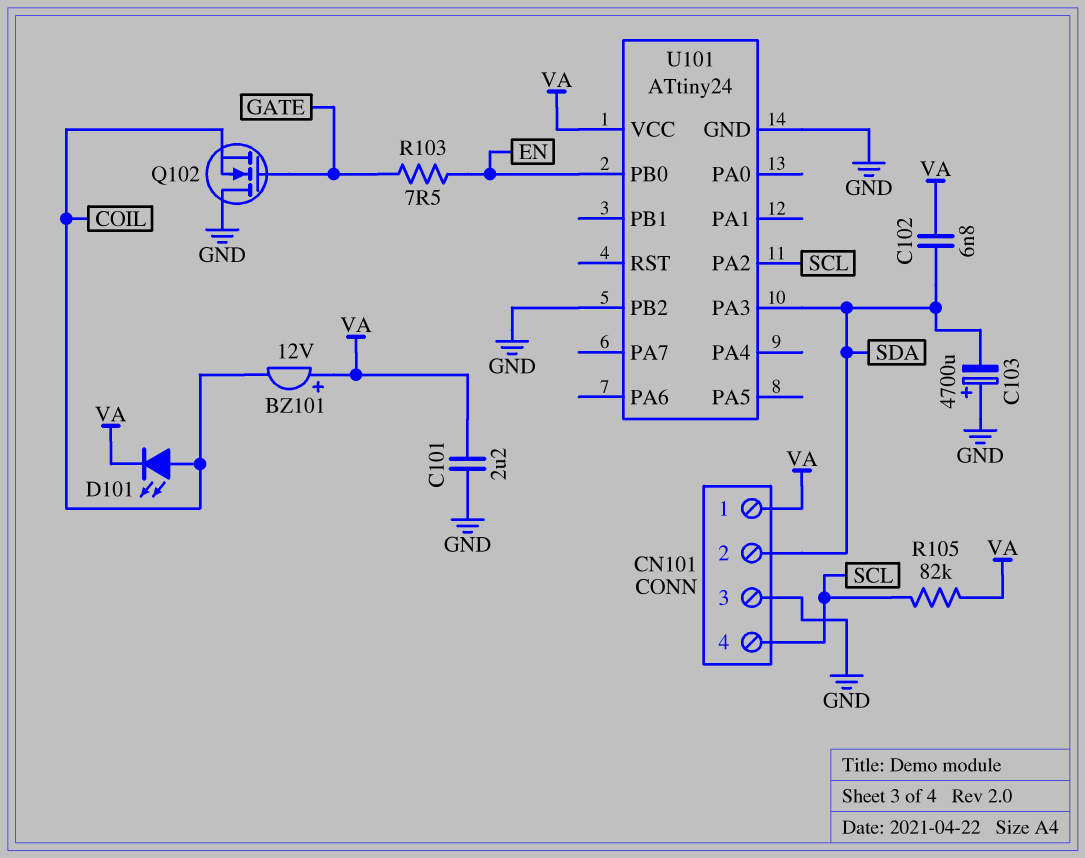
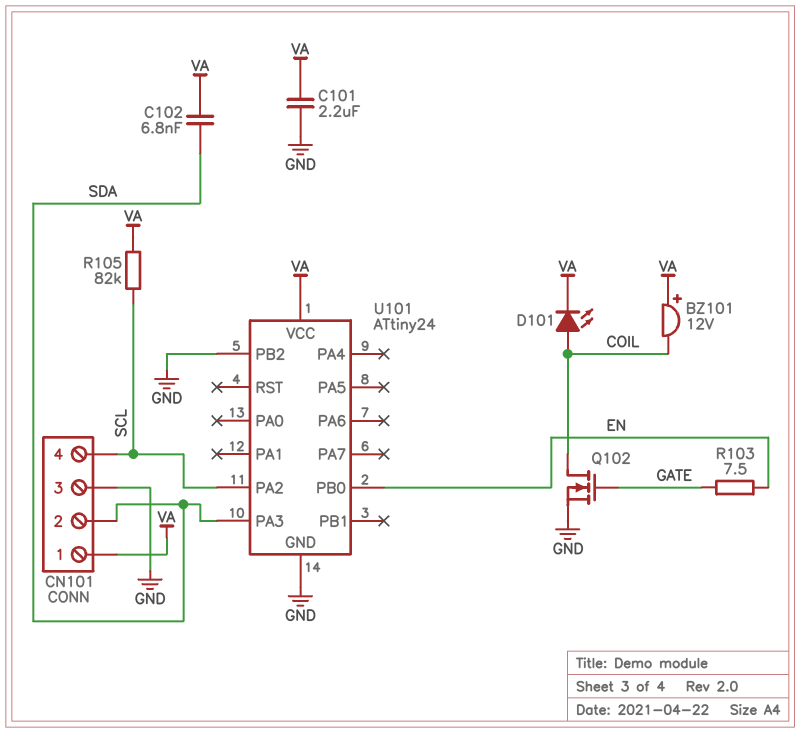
C103: 4700uF (plus GND, minus SDA) -> none
Q102: NMOS (G GATE, D GND, S COIL) -> NMOS (G GATE, D COIL, S GND)

